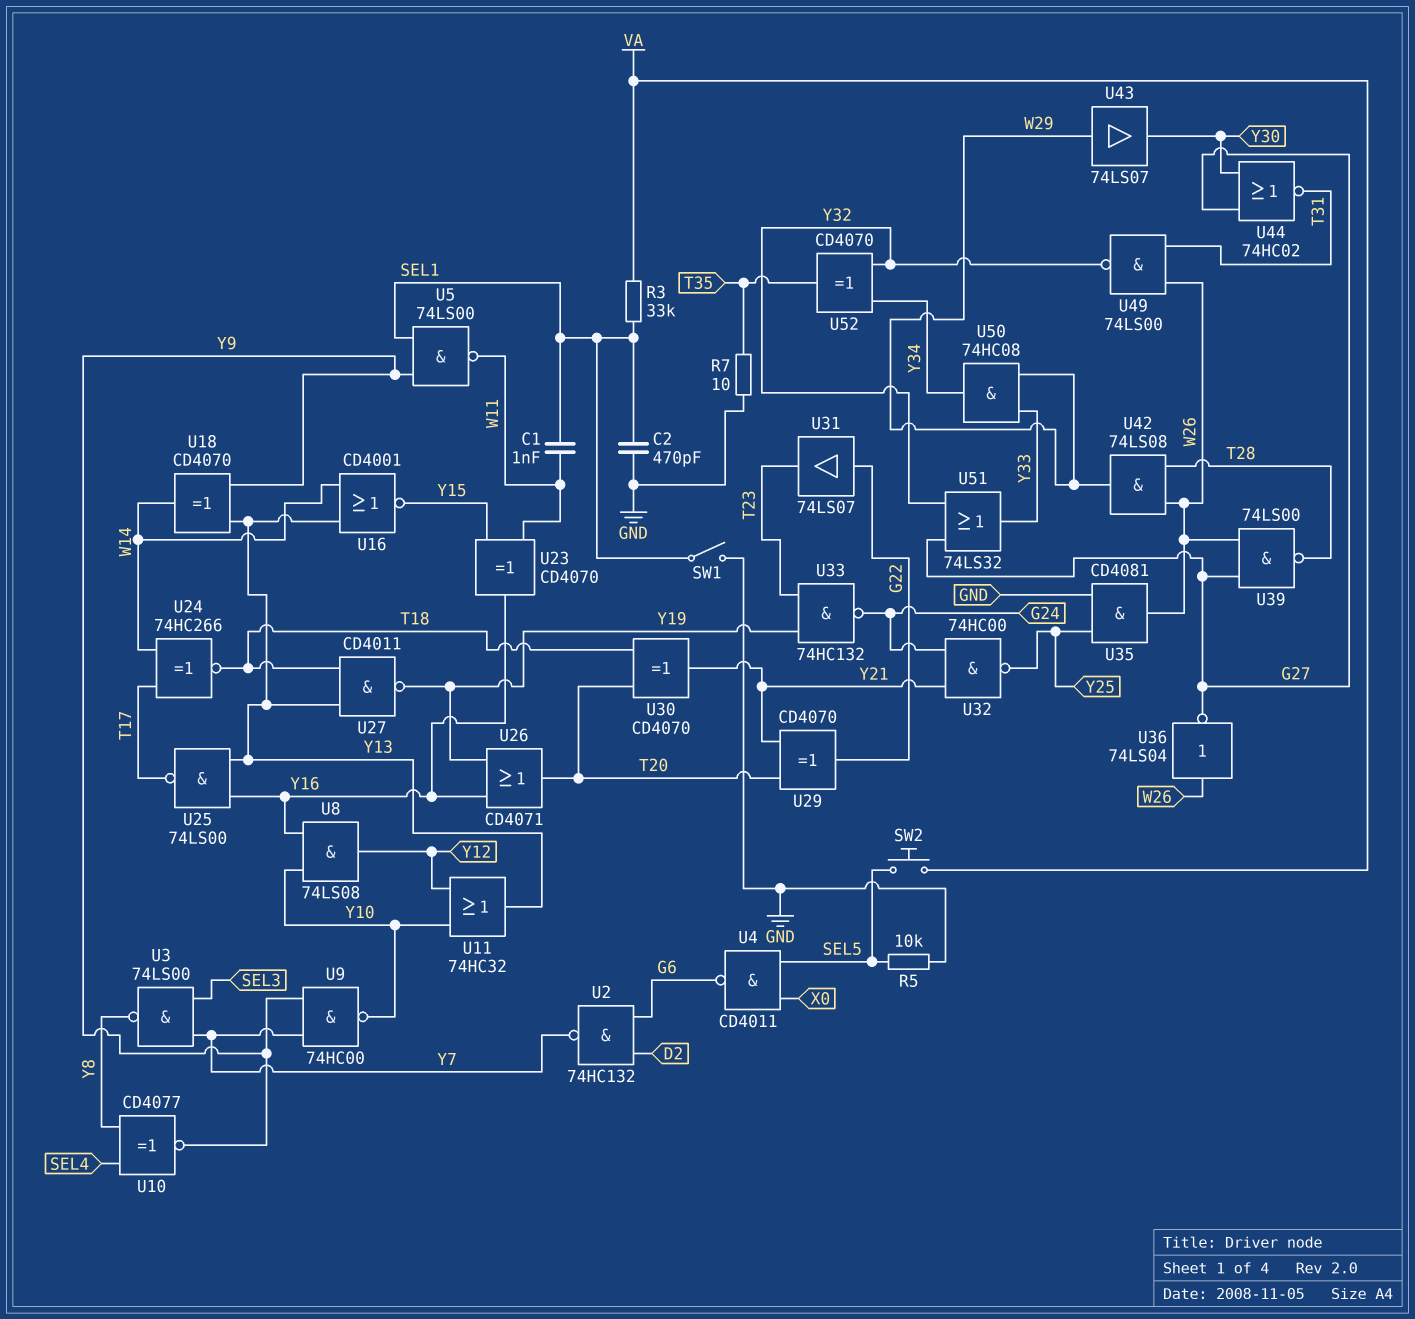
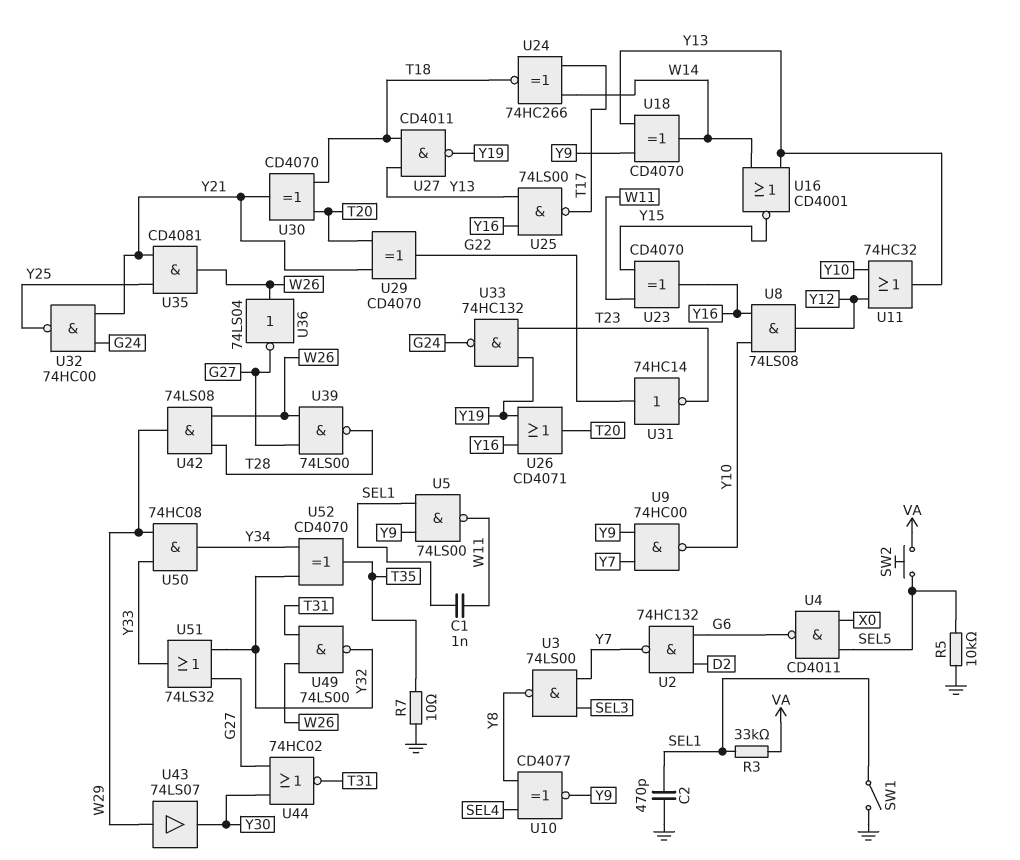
U31: buffer 74LS07 (in G22, out T23) -> NOT 74HC14 (in G22, out T23)
U35: AND CD4081 (in GND, in Y25, out W26) -> AND CD4081 (in Y21, in Y25, out W26)

